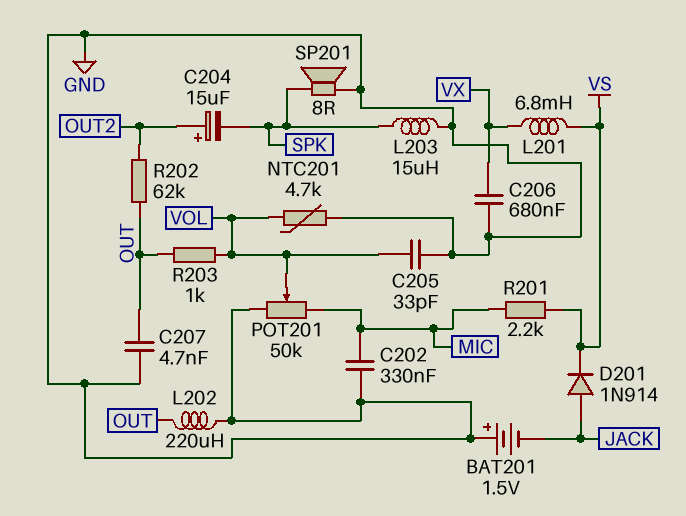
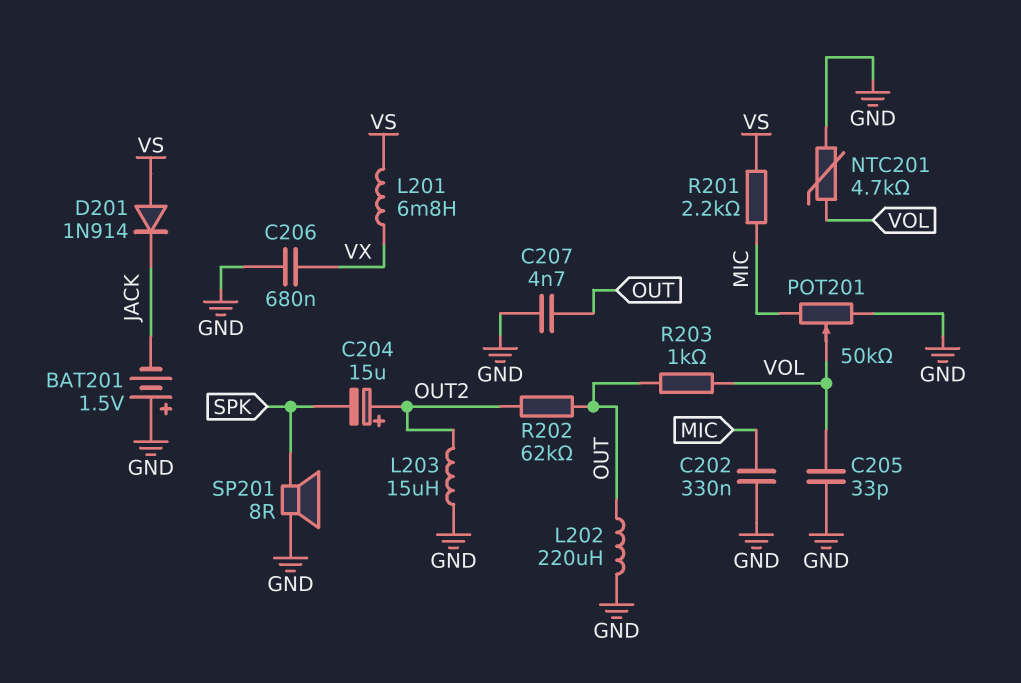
D201: diode 1N914 (A JACK, K VS) -> diode 1N914 (A VS, K JACK)
L203: 15uH (GND, SPK) -> 15uH (GND, OUT2)

